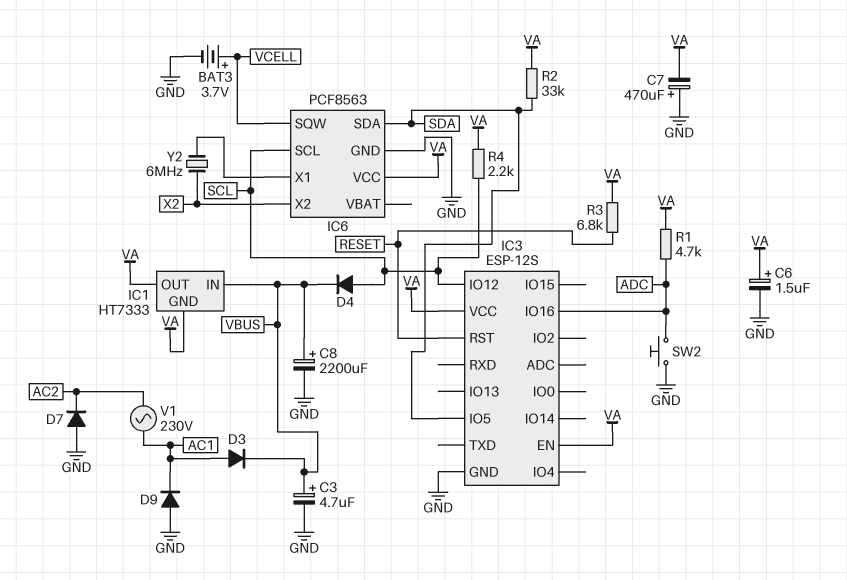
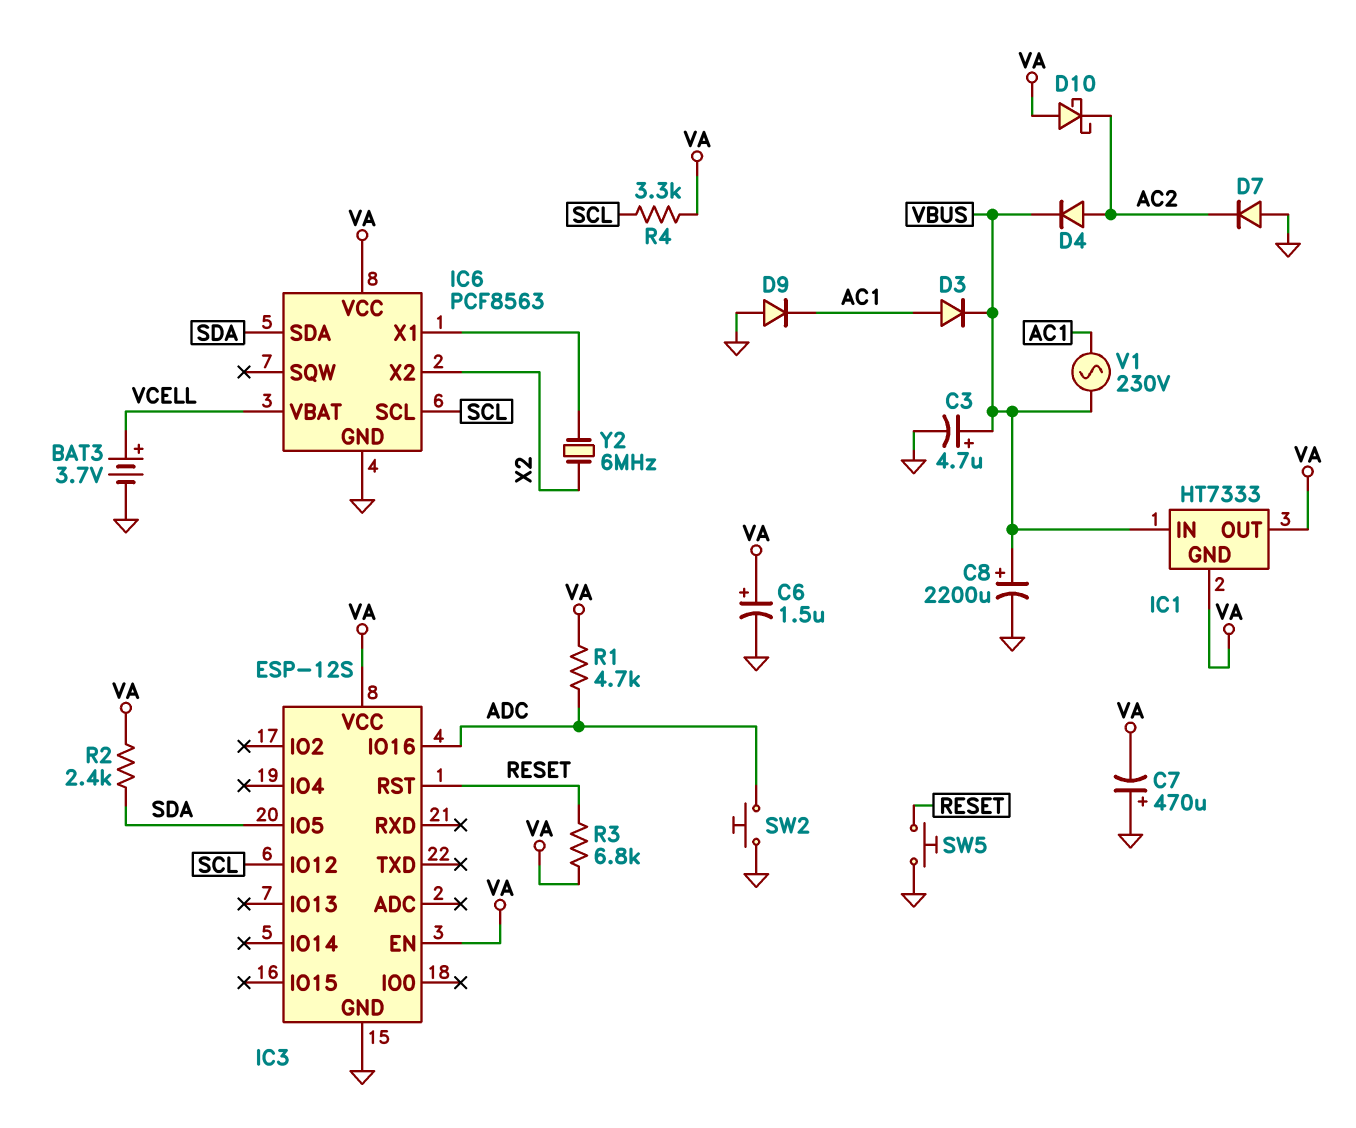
D4: diode (A SCL, K VBUS) -> diode (A AC2, K VBUS)
D10: none -> schottky (A VA, K AC2)
IC6 pin SQW: VCELL -> none
IC6 pin VBAT: none -> VCELL
R2: 33k (SDA, VA) -> 2.4k (SDA, VA)
R4: 2.2k (SCL, VA) -> 3.3k (SCL, VA)
SW5: none -> button (GND, RESET)
V1: AC 230V (AC1, AC2) -> AC 230V (AC1, VBUS)

